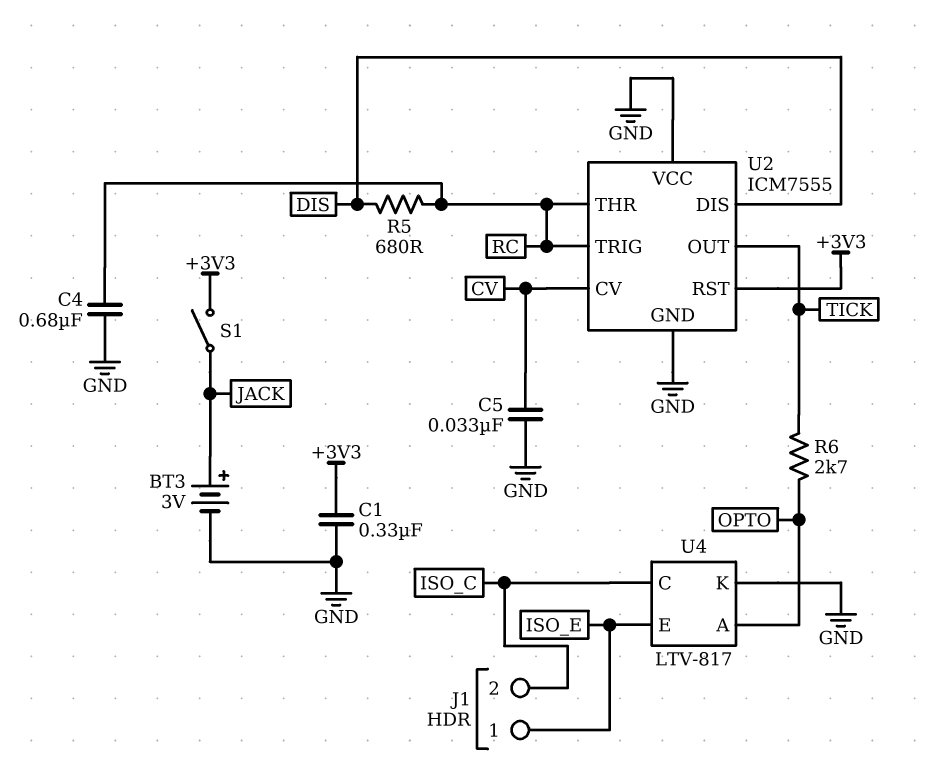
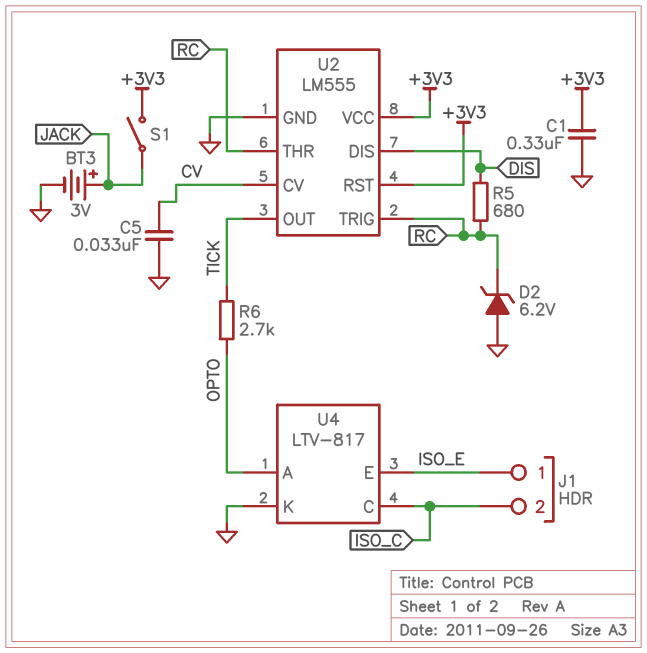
C4: 680nF (GND, RC) -> none
D2: none -> zener 6.2V (A GND, K RC)
U2: ICM7555 -> LM555
U2 pin VCC: GND -> +3V3

